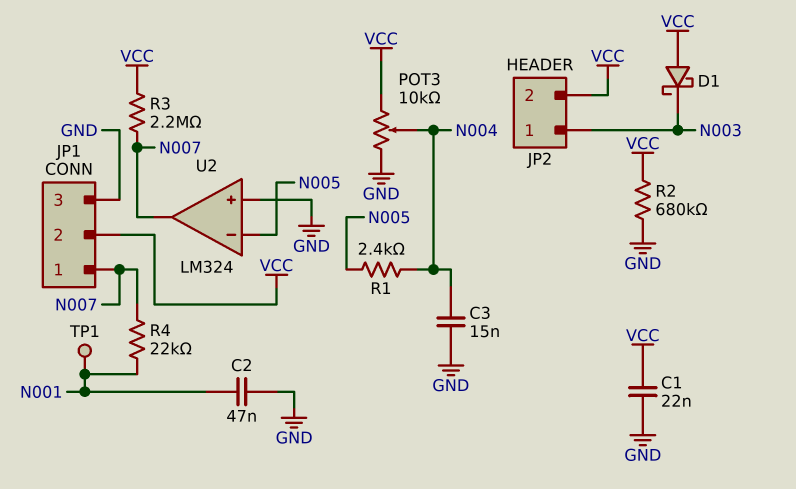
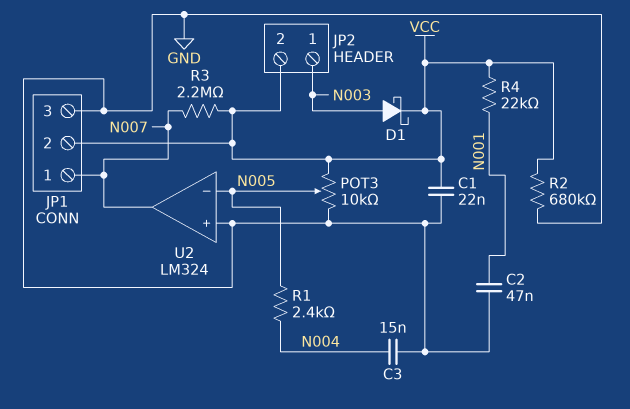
D1: schottky (A VCC, K N003) -> schottky (A N003, K VCC)
POT3: 10k (GND, VCC, wiper N004) -> 10k (GND, VCC, wiper N005)
R4: 22k (N001, N007) -> 22k (N001, VCC)
TP1: test point (N001) -> none

